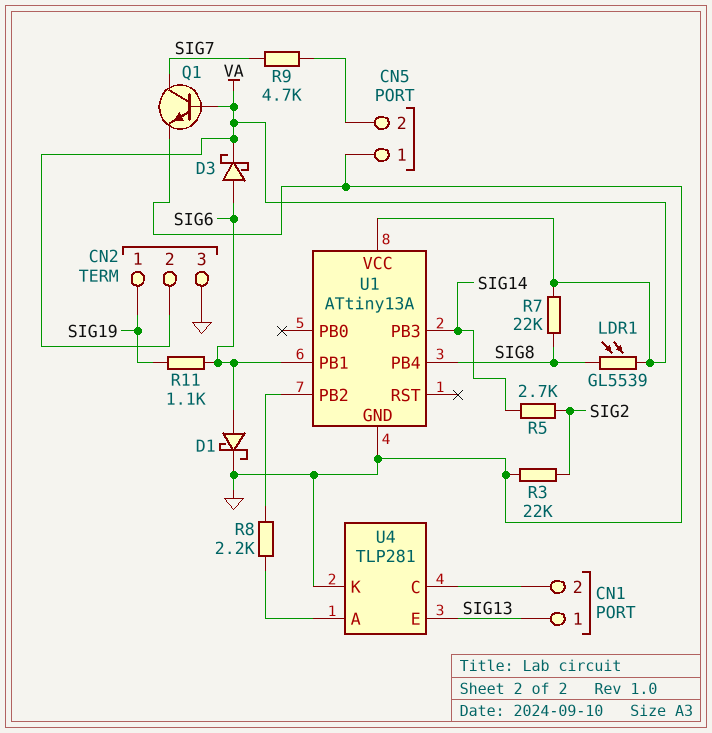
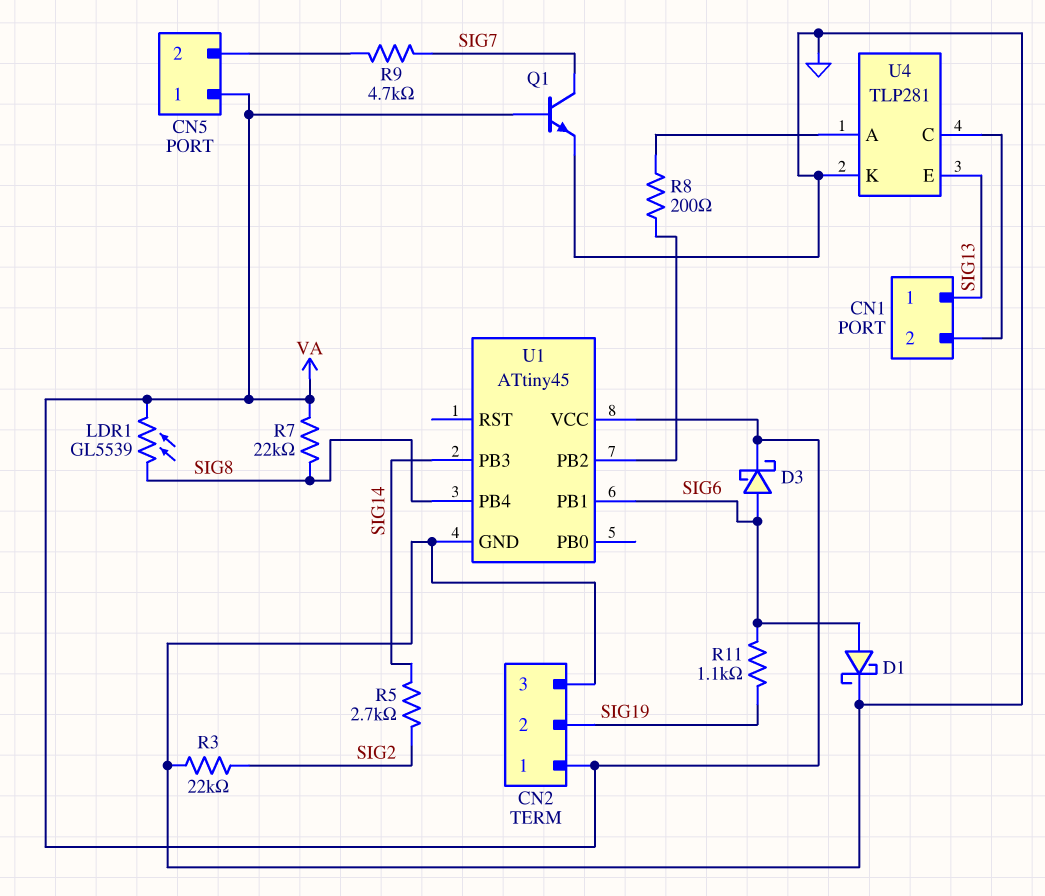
CN2 pin 1: SIG19 -> VA
CN2 pin 2: VA -> SIG19
CN5 pin 1: GND -> VA
R8: 2.2k (U1/PB2, U4/A) -> 200 (U1/PB2, U4/A)
U1: ATtiny13A -> ATtiny45

